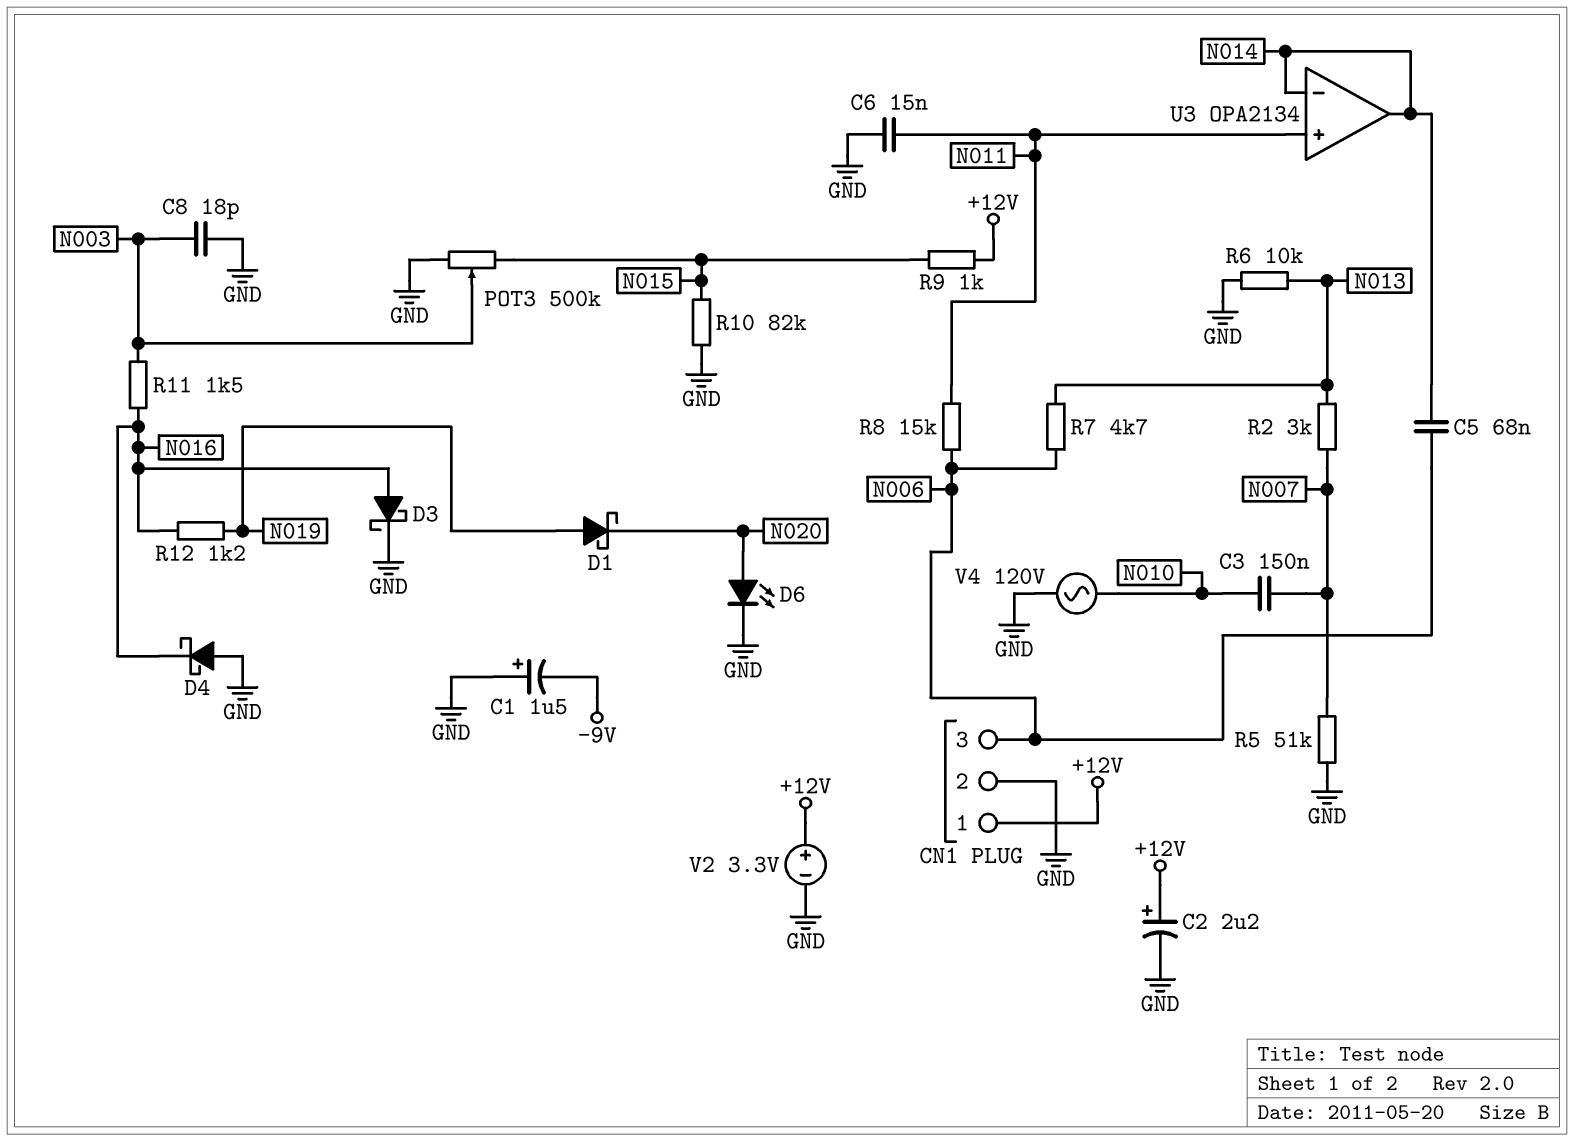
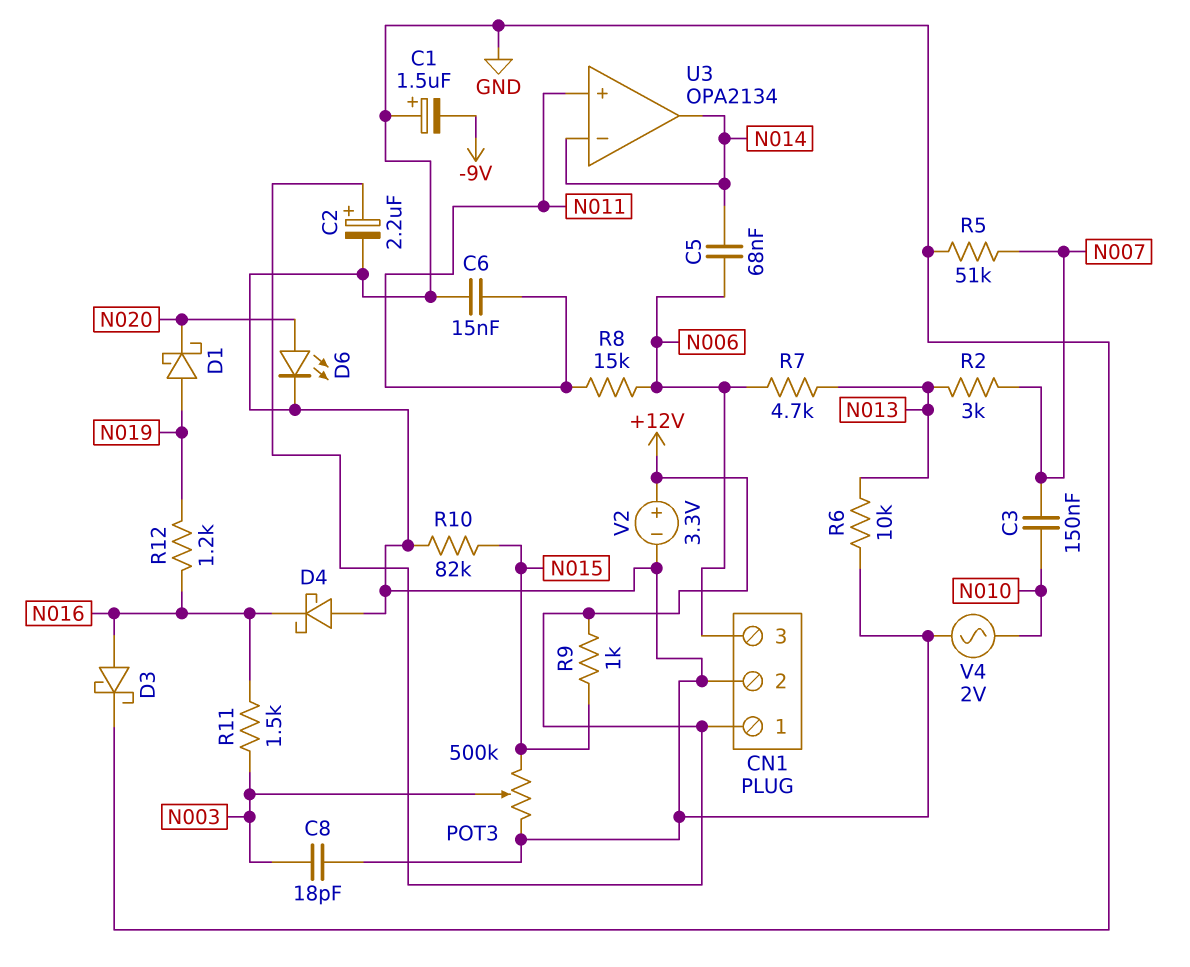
V4: AC 120V (GND, N010) -> AC 2V (GND, N010)

